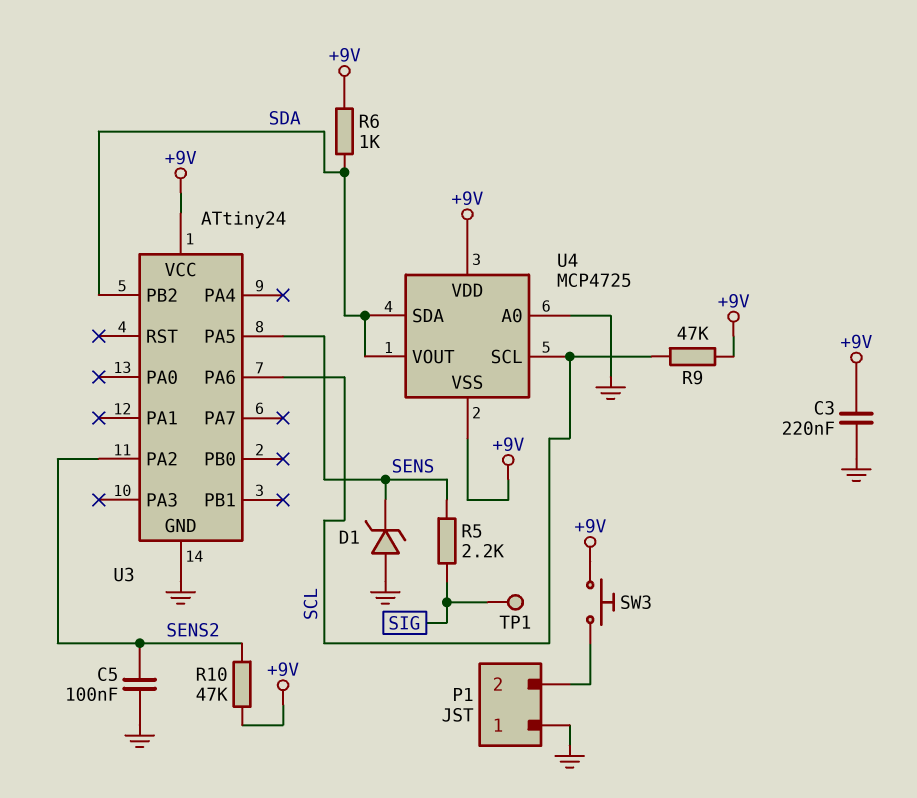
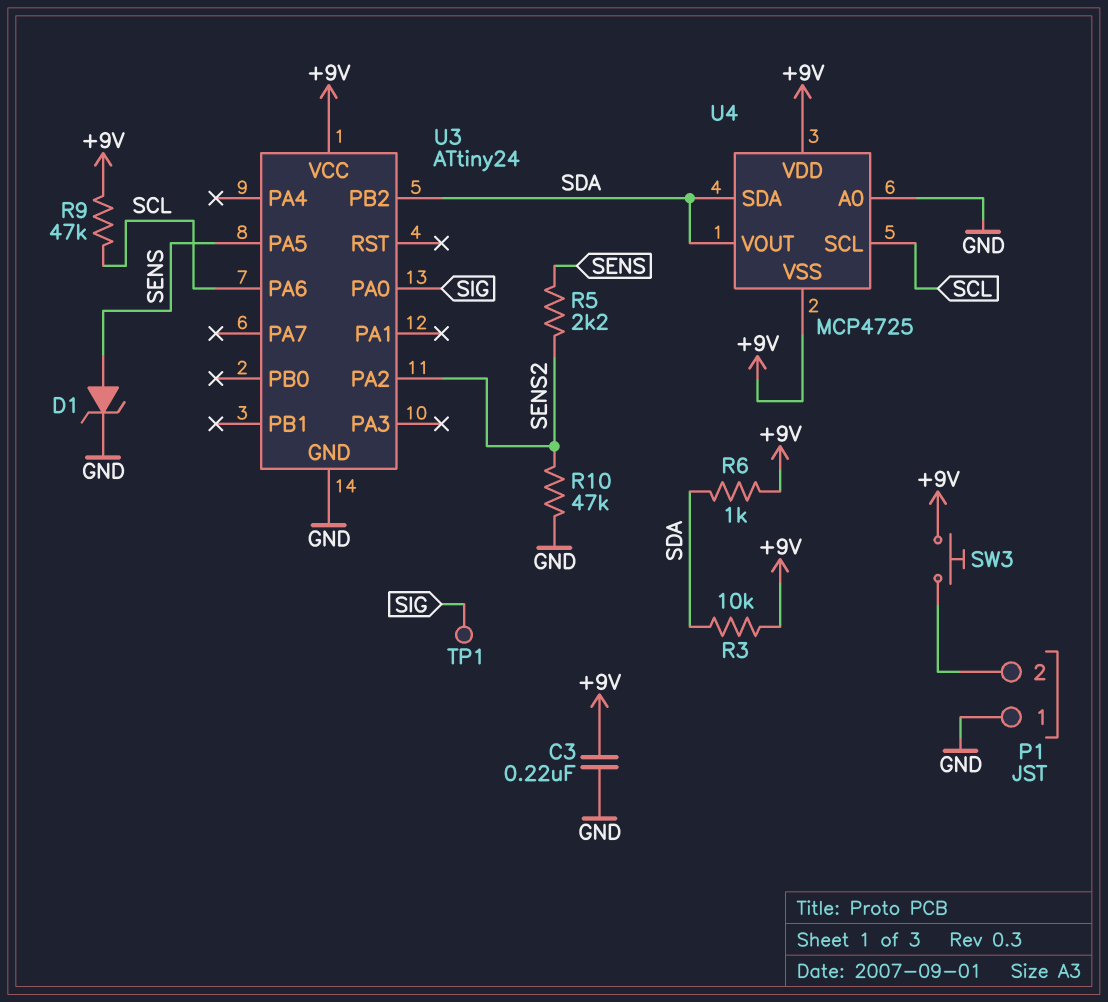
C5: 100nF (GND, SENS2) -> none
D1: zener (A GND, K SENS) -> zener (A SENS, K GND)
R3: none -> 10k (+9V, SDA)
R5: 2.2k (SENS, SIG) -> 2.2k (SENS, SENS2)
R10: 47k (+9V, SENS2) -> 47k (GND, SENS2)
U3 pin PA0: none -> SIG

